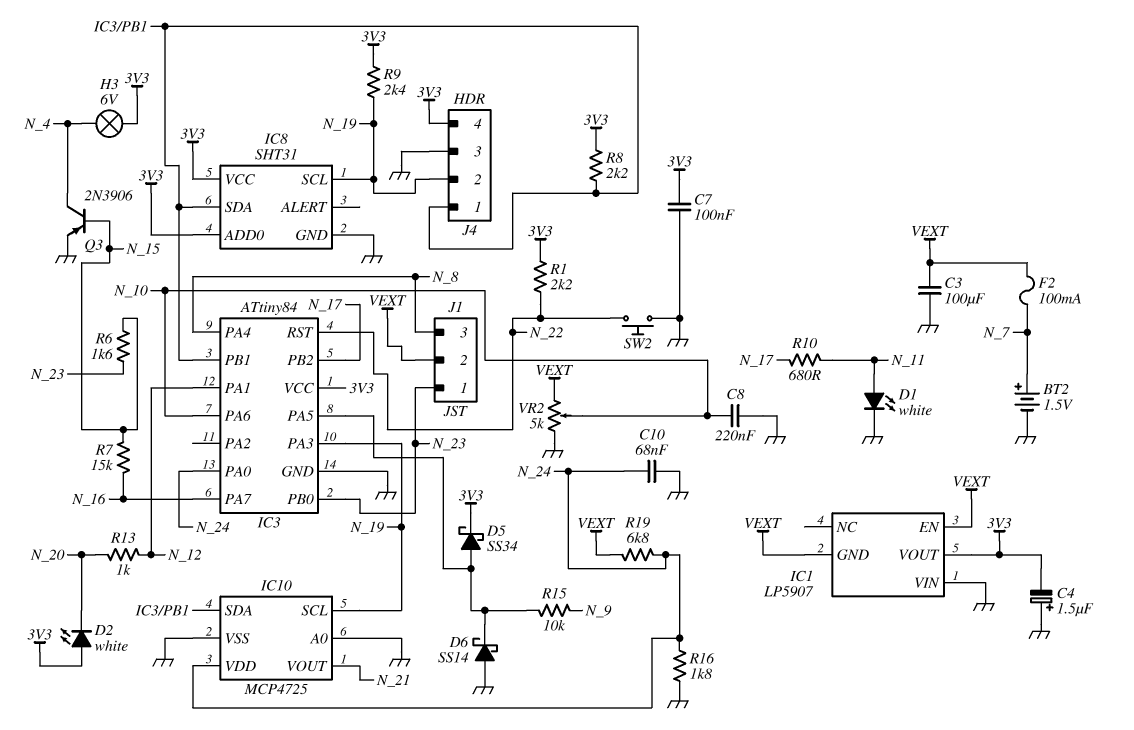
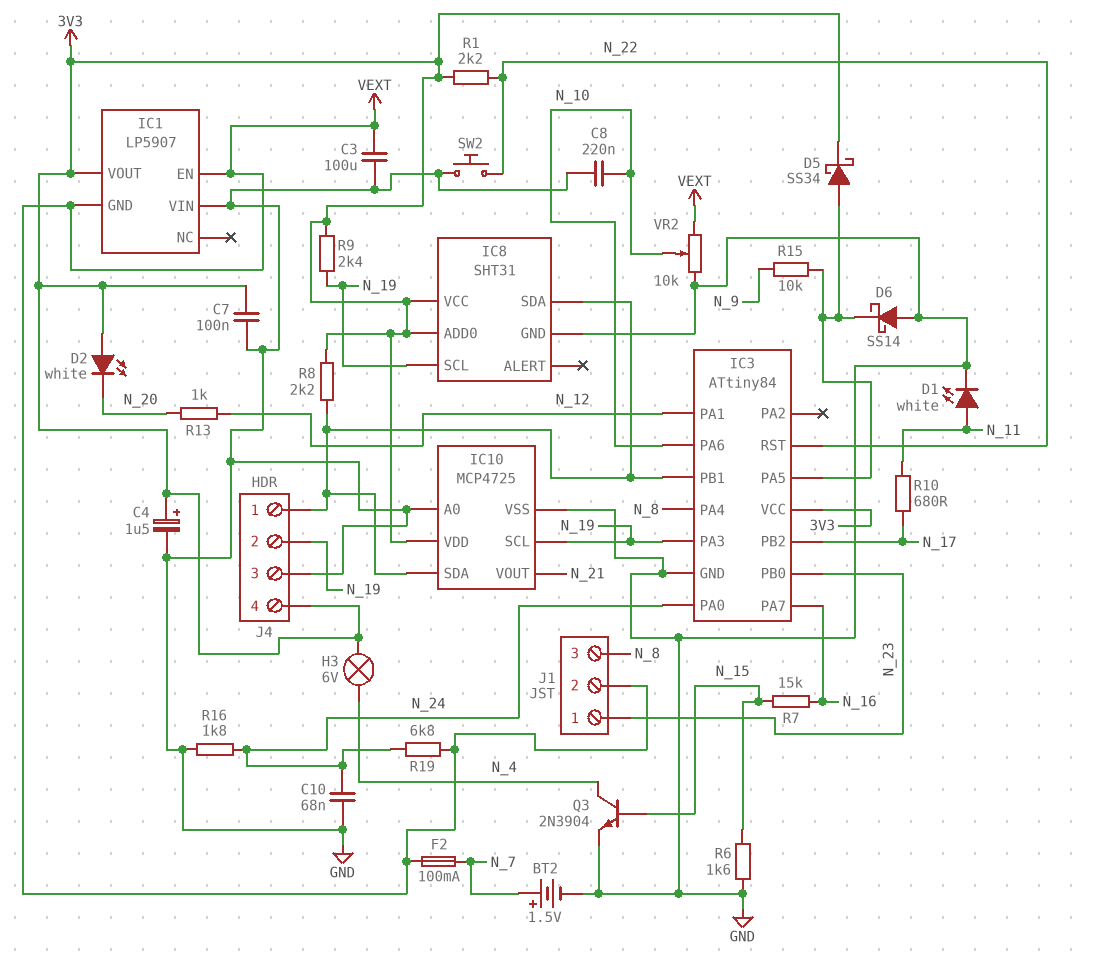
C4: 1.5uF (plus GND, minus 3V3) -> 1.5uF (plus 3V3, minus GND)
IC10 pin VDD: N_24 -> 3V3
Q3: PNP 2N3906 (B N_15, C N_4, E GND) -> NPN 2N3904 (B N_15, C N_4, E GND)
R6: 1.6k (N_15, N_23) -> 1.6k (GND, N_15)
VR2: 5k (GND, VEXT, wiper N_10) -> 10k (GND, VEXT, wiper N_10)

